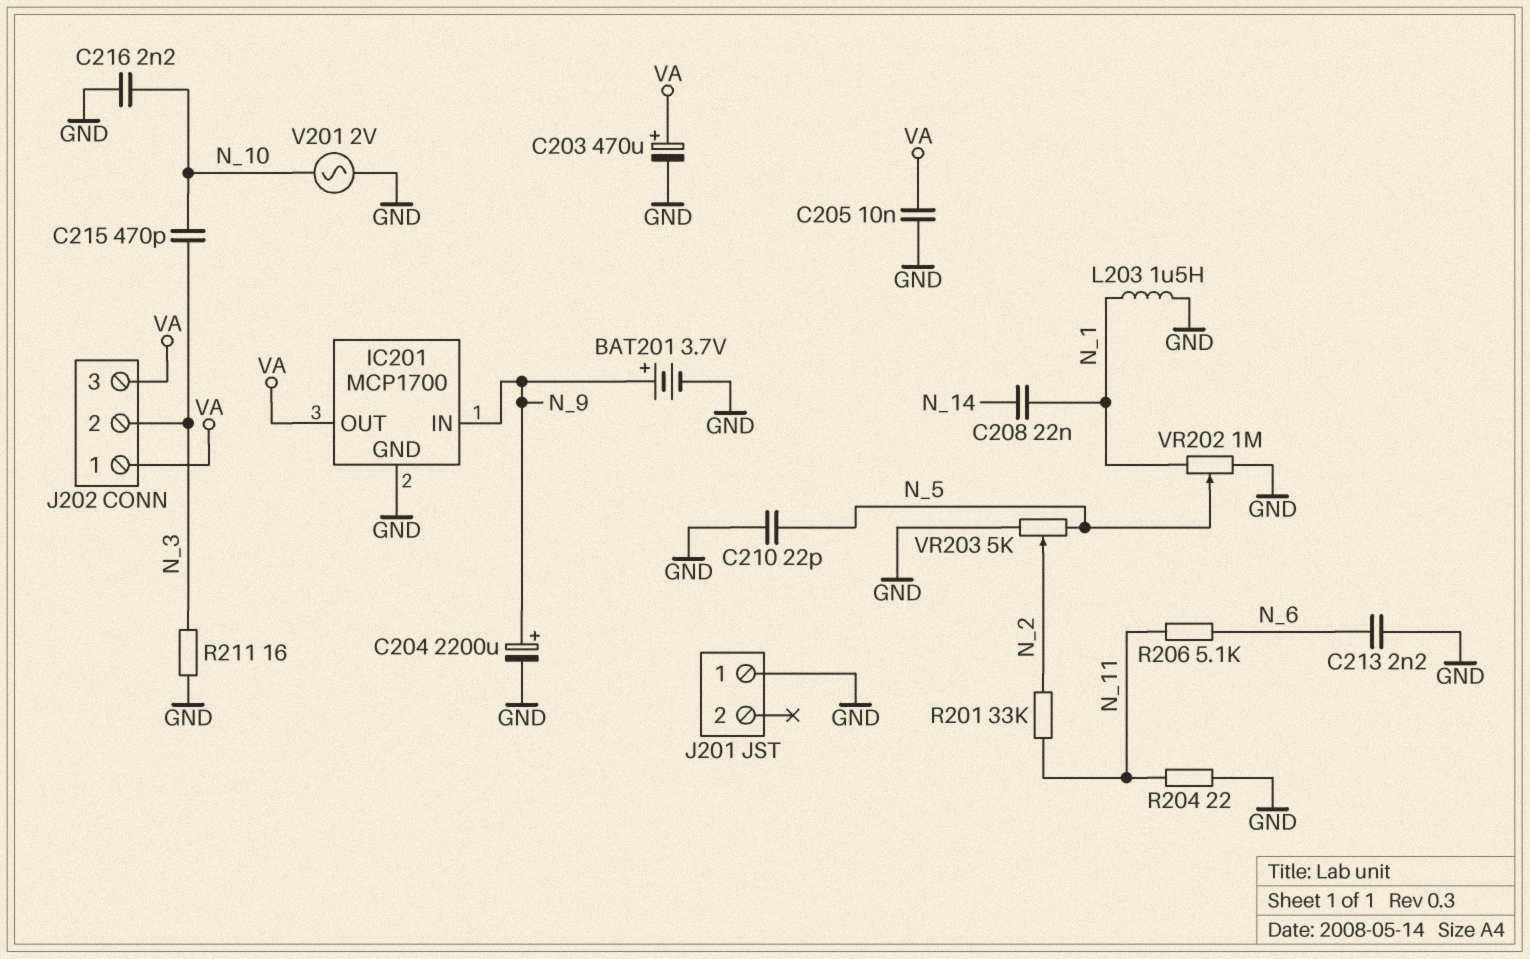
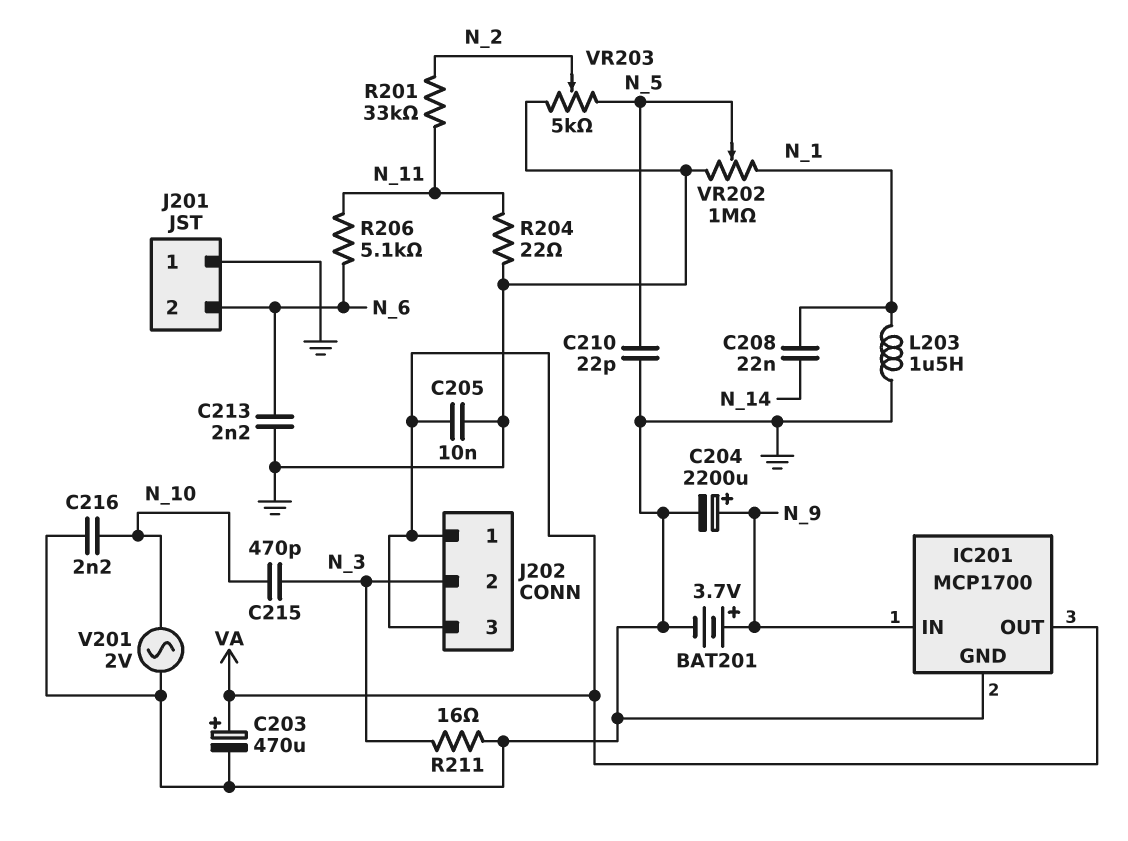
J201 pin 2: none -> N_6

